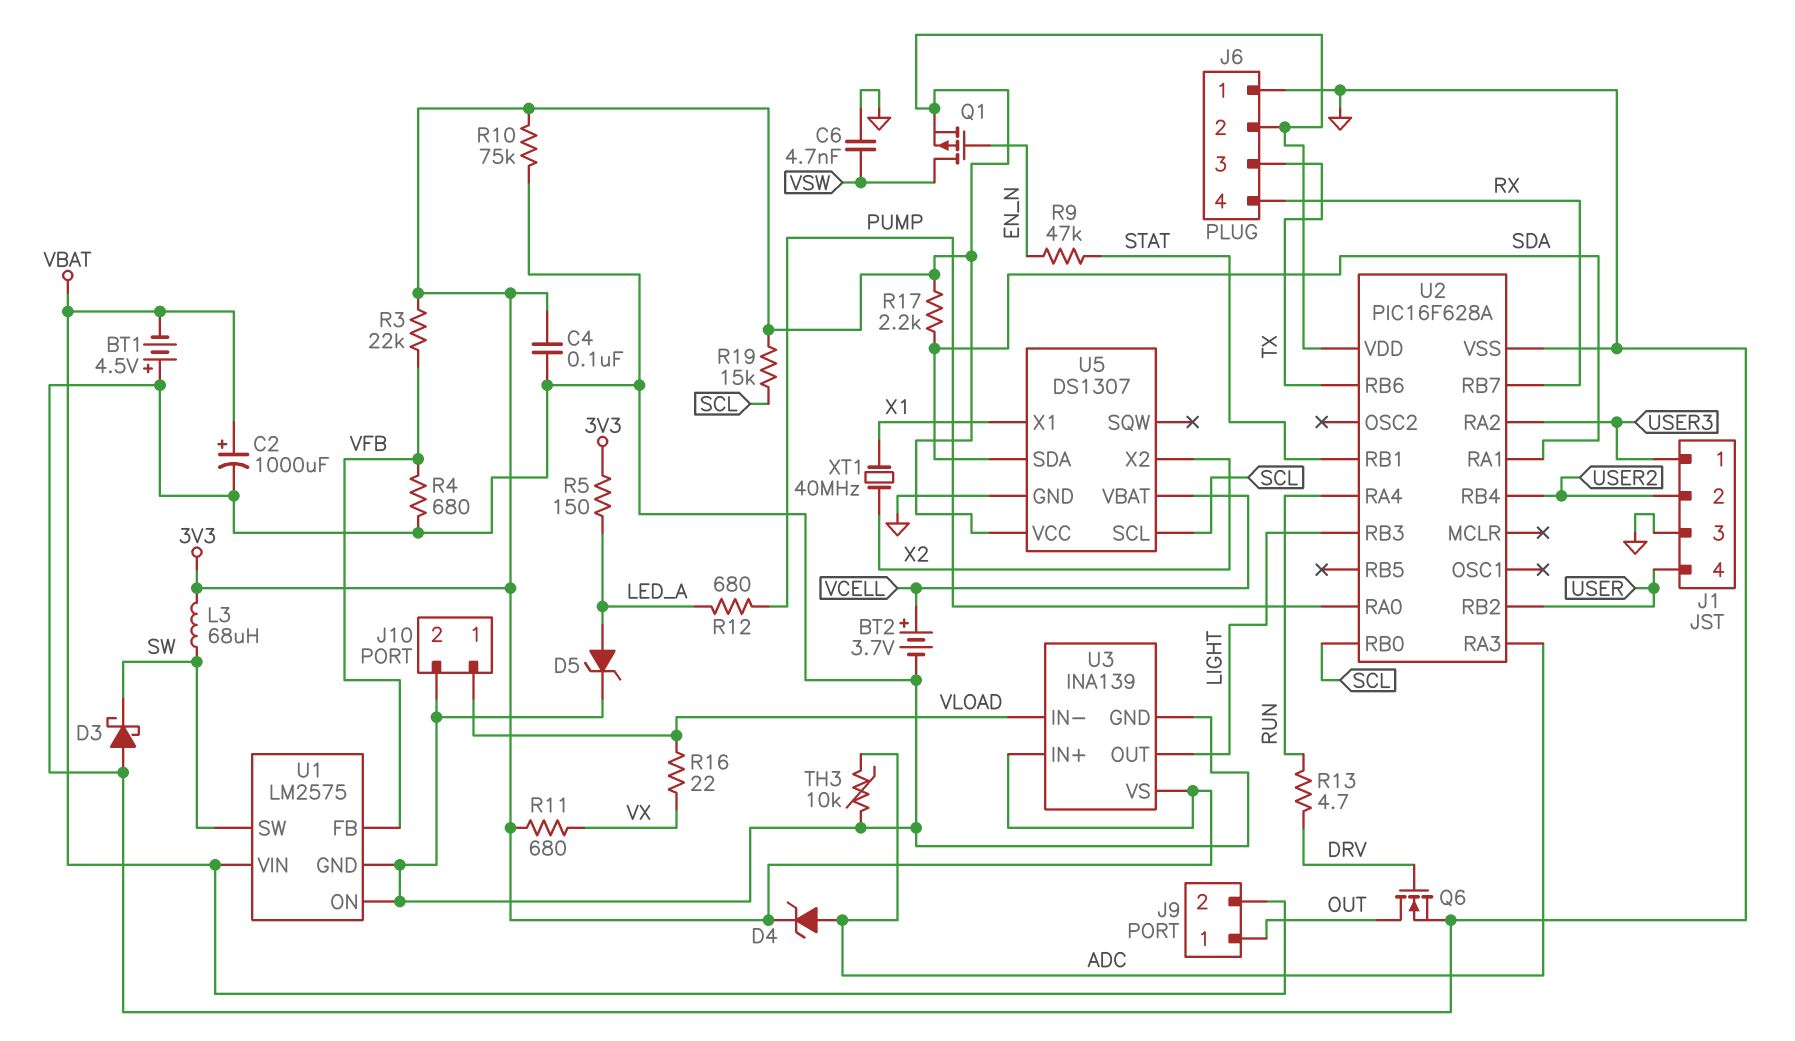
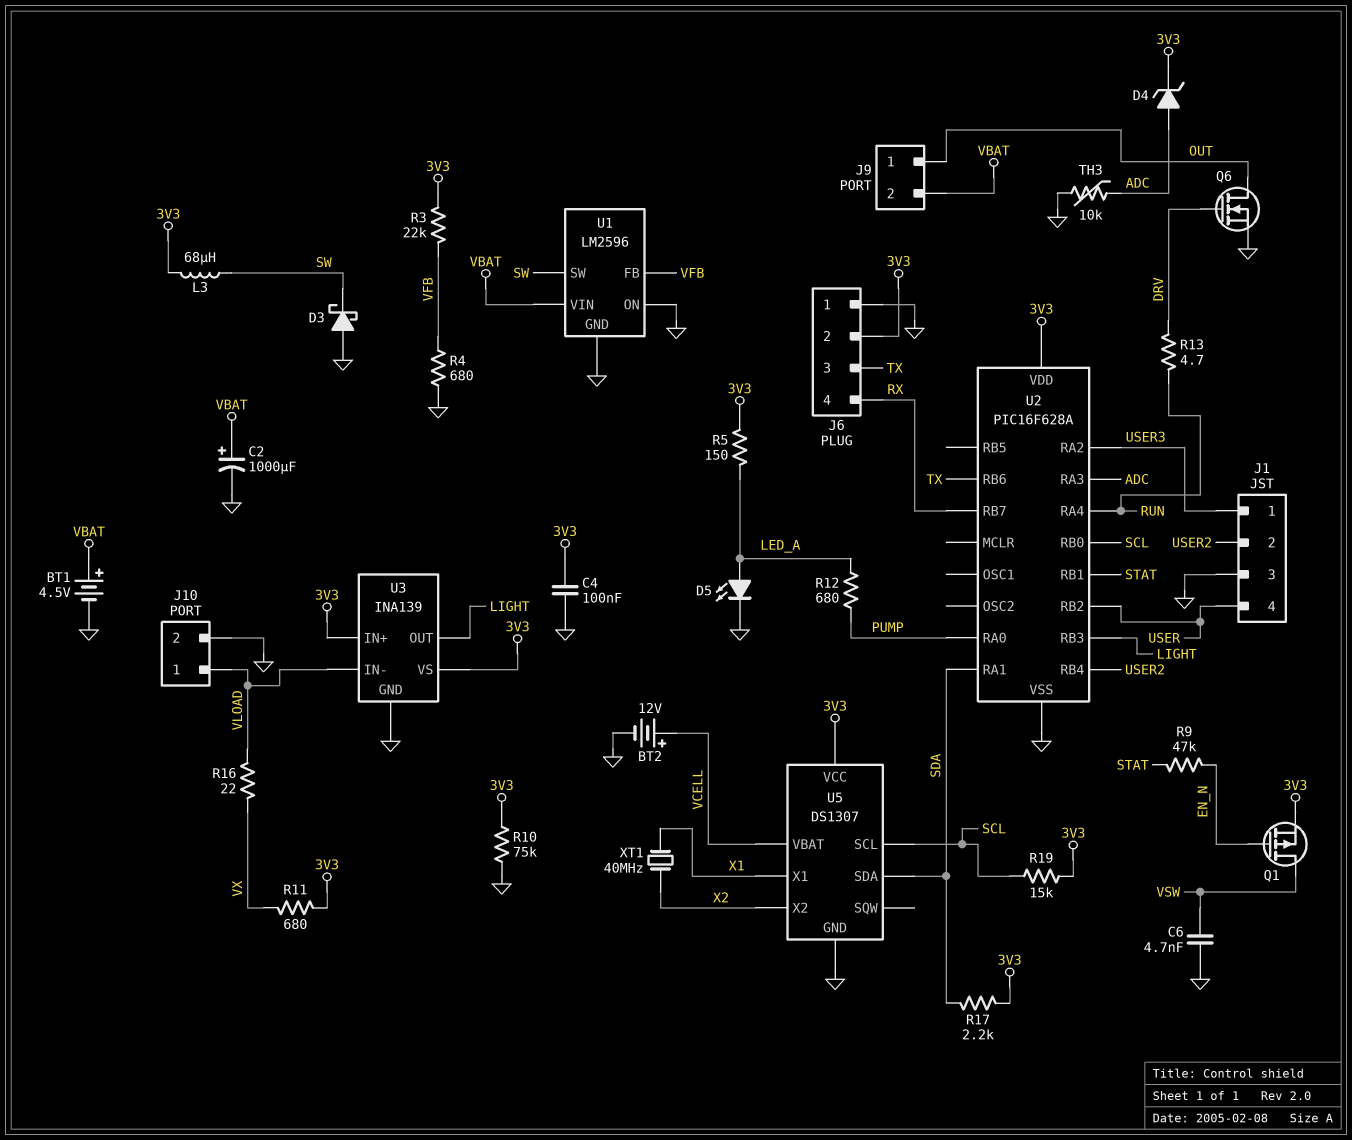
BT1: 4.5V (plus GND, minus VBAT) -> 4.5V (plus VBAT, minus GND)
BT2: 3.7V (plus VCELL, minus GND) -> 12V (plus VCELL, minus GND)
D5: zener (A LED_A, K GND) -> LED (A LED_A, K GND)
U1: LM2575 -> LM2596

